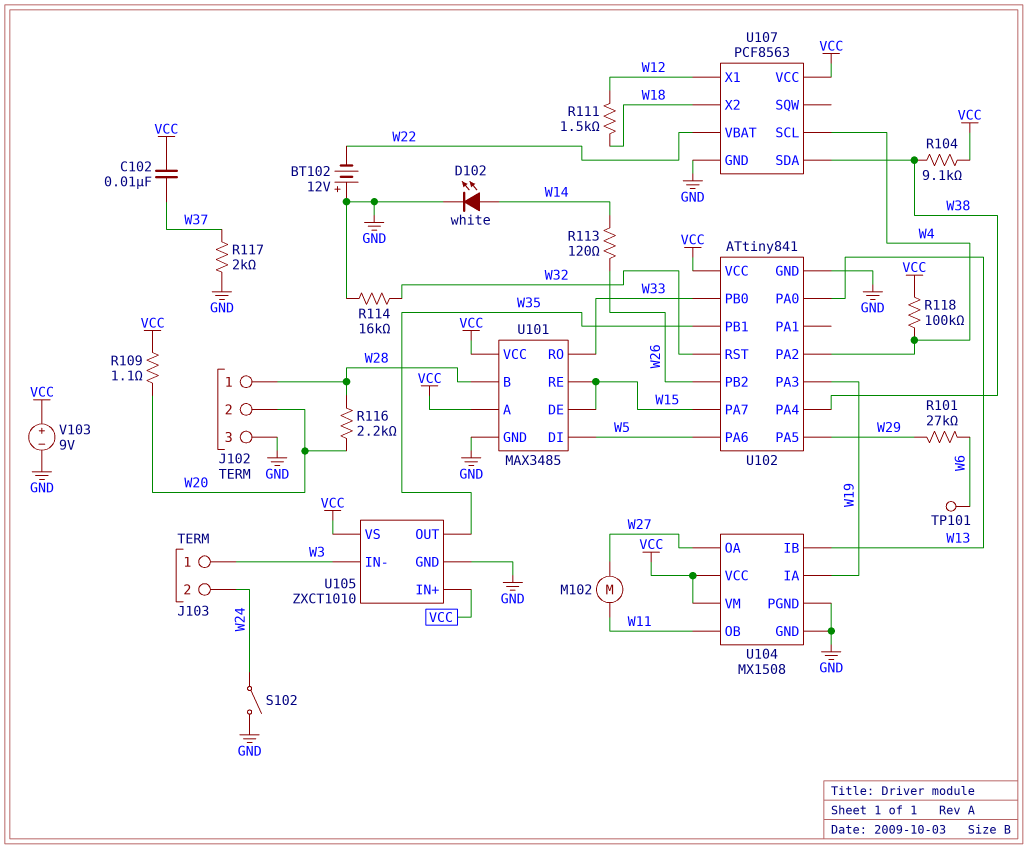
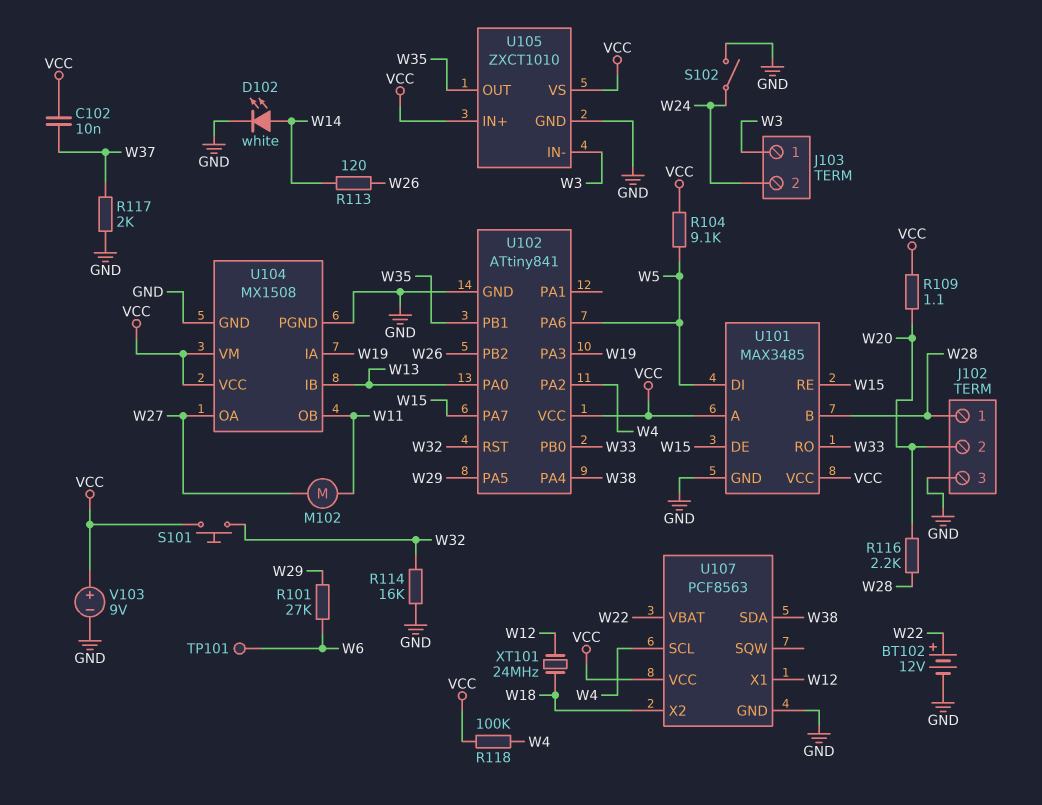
BT102: 12V (plus GND, minus W22) -> 12V (plus W22, minus GND)
R104: 9.1k (VCC, W38) -> 9.1k (VCC, W5)
R111: 1.5k (W12, W18) -> none
S101: none -> button (VCC, W32)
XT101: none -> 24MHz (W12, W18)

